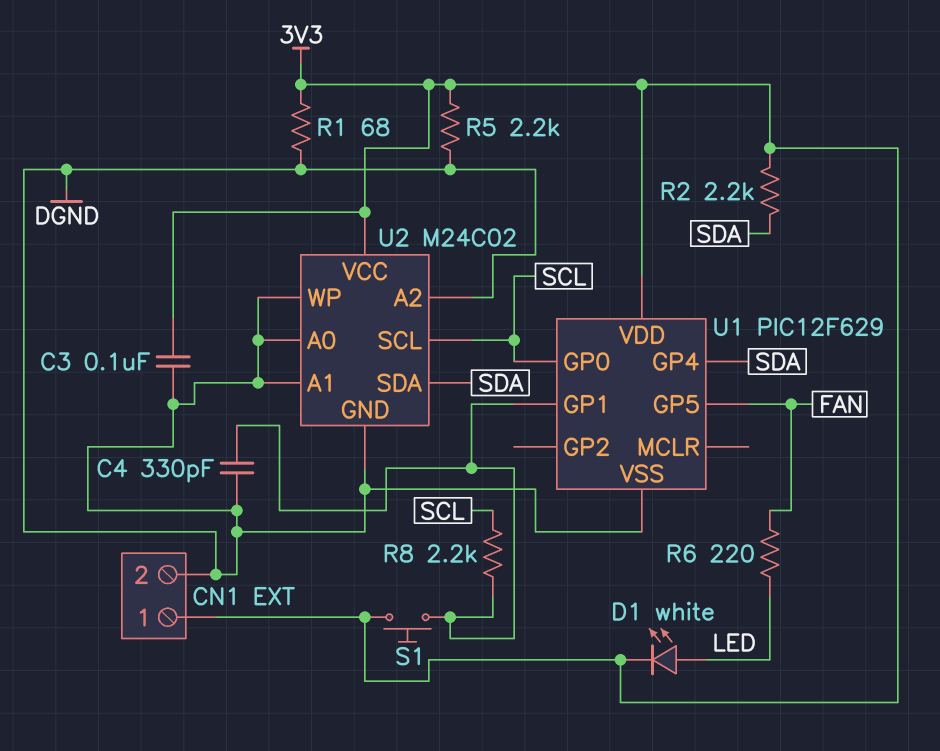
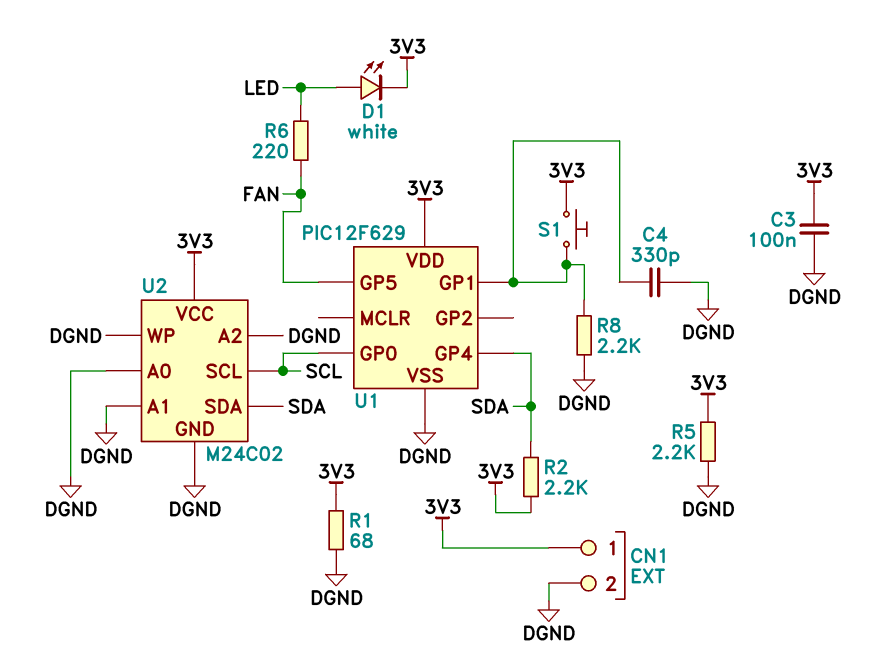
R8: 2.2k (SCL, U1/GP1) -> 2.2k (DGND, U1/GP1)

